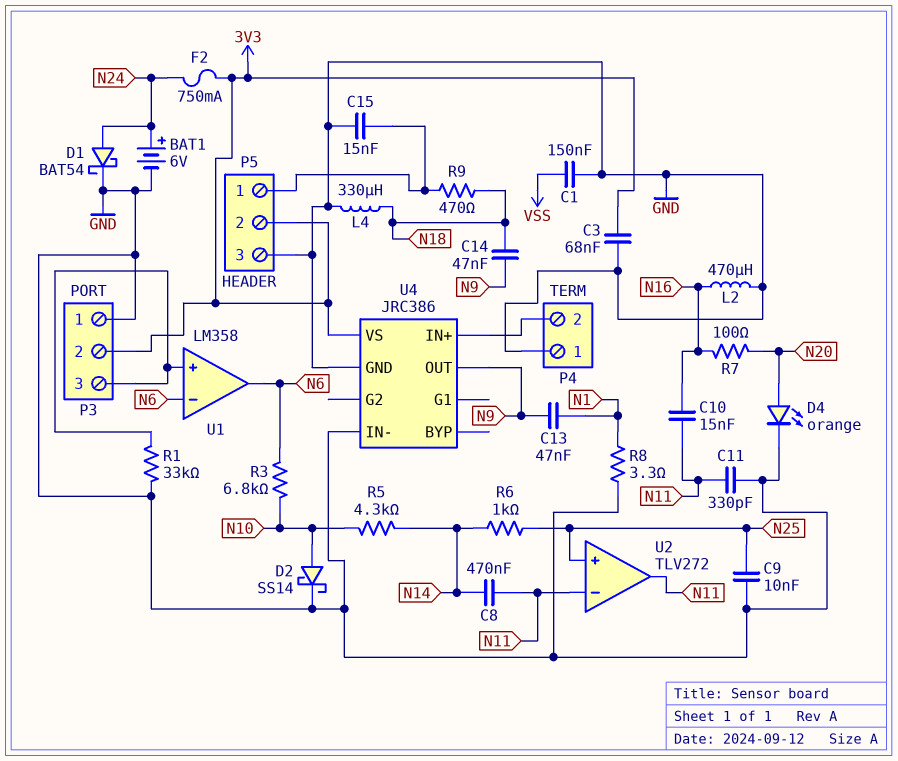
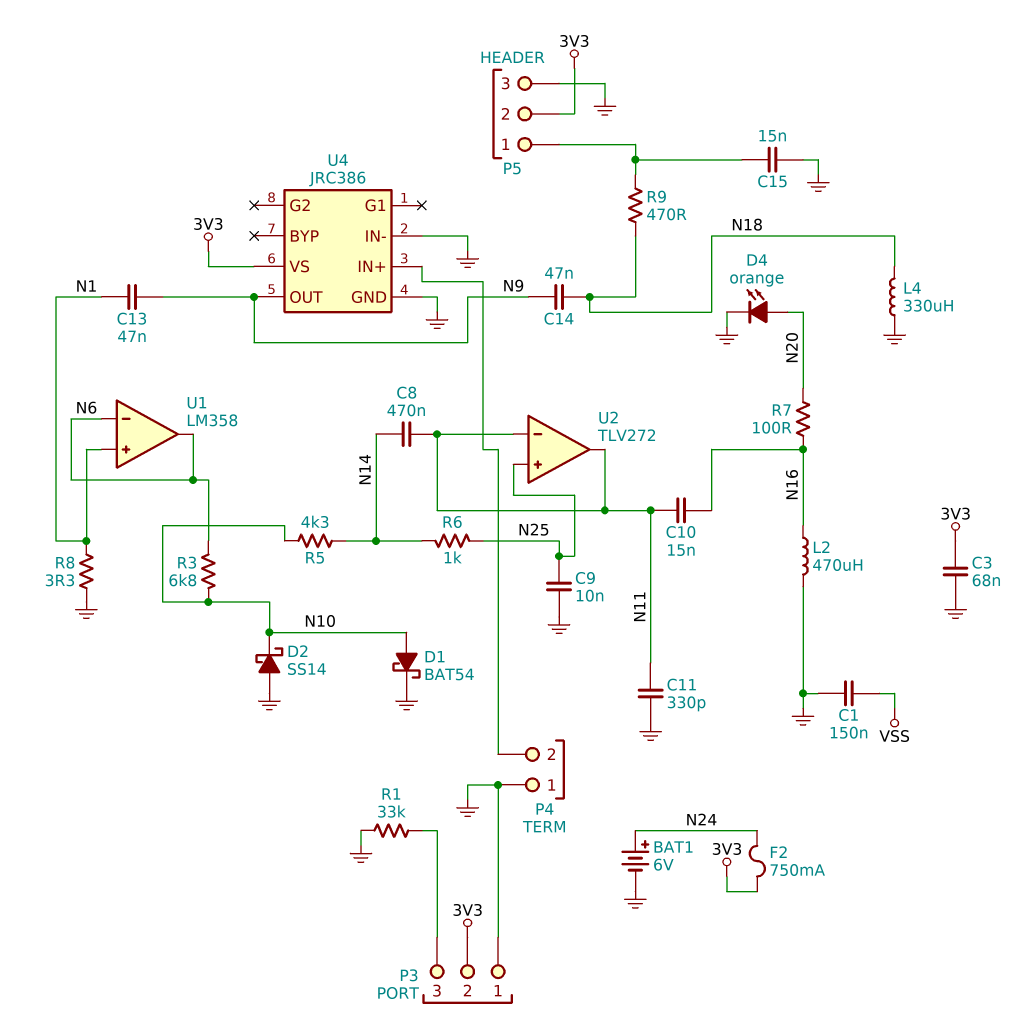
D1: schottky BAT54 (A N24, K GND) -> schottky BAT54 (A N10, K GND)
D2: schottky SS14 (A N10, K GND) -> schottky SS14 (A GND, K N10)
U1 pin in+: P3/3 -> N1

